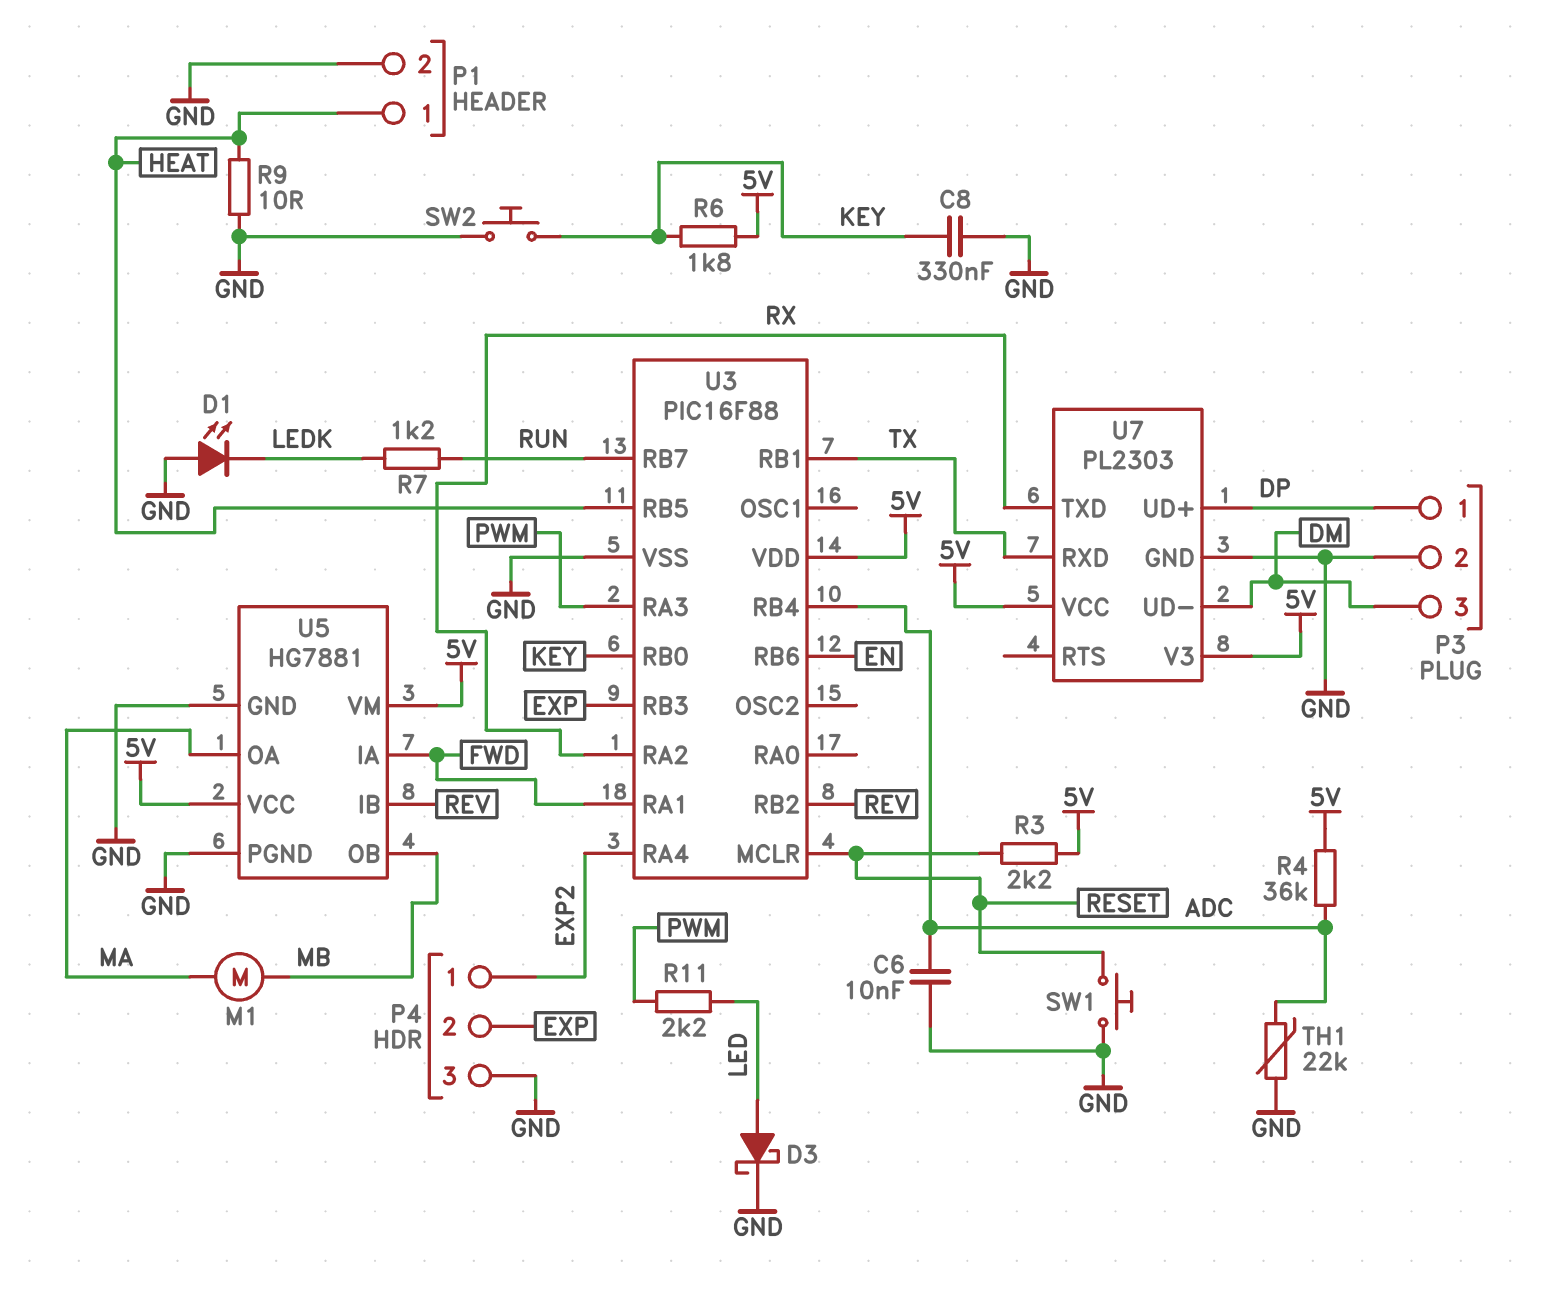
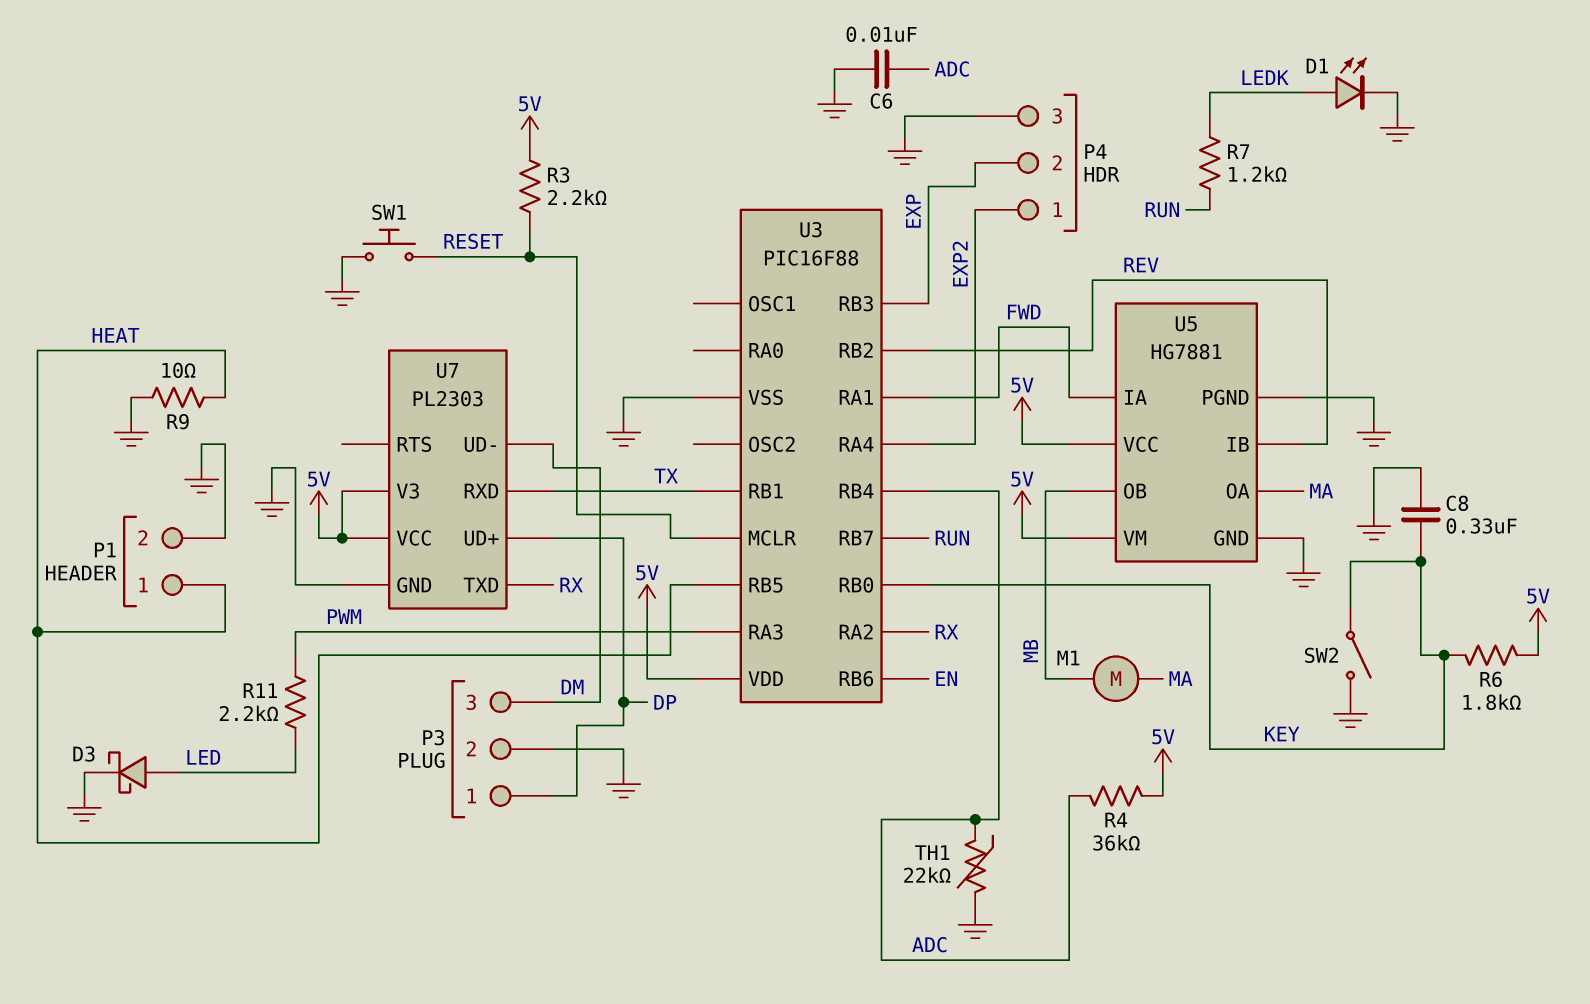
D1: LED (A GND, K LEDK) -> LED (A LEDK, K GND)
SW2: button (GND, KEY) -> switch (GND, KEY)

